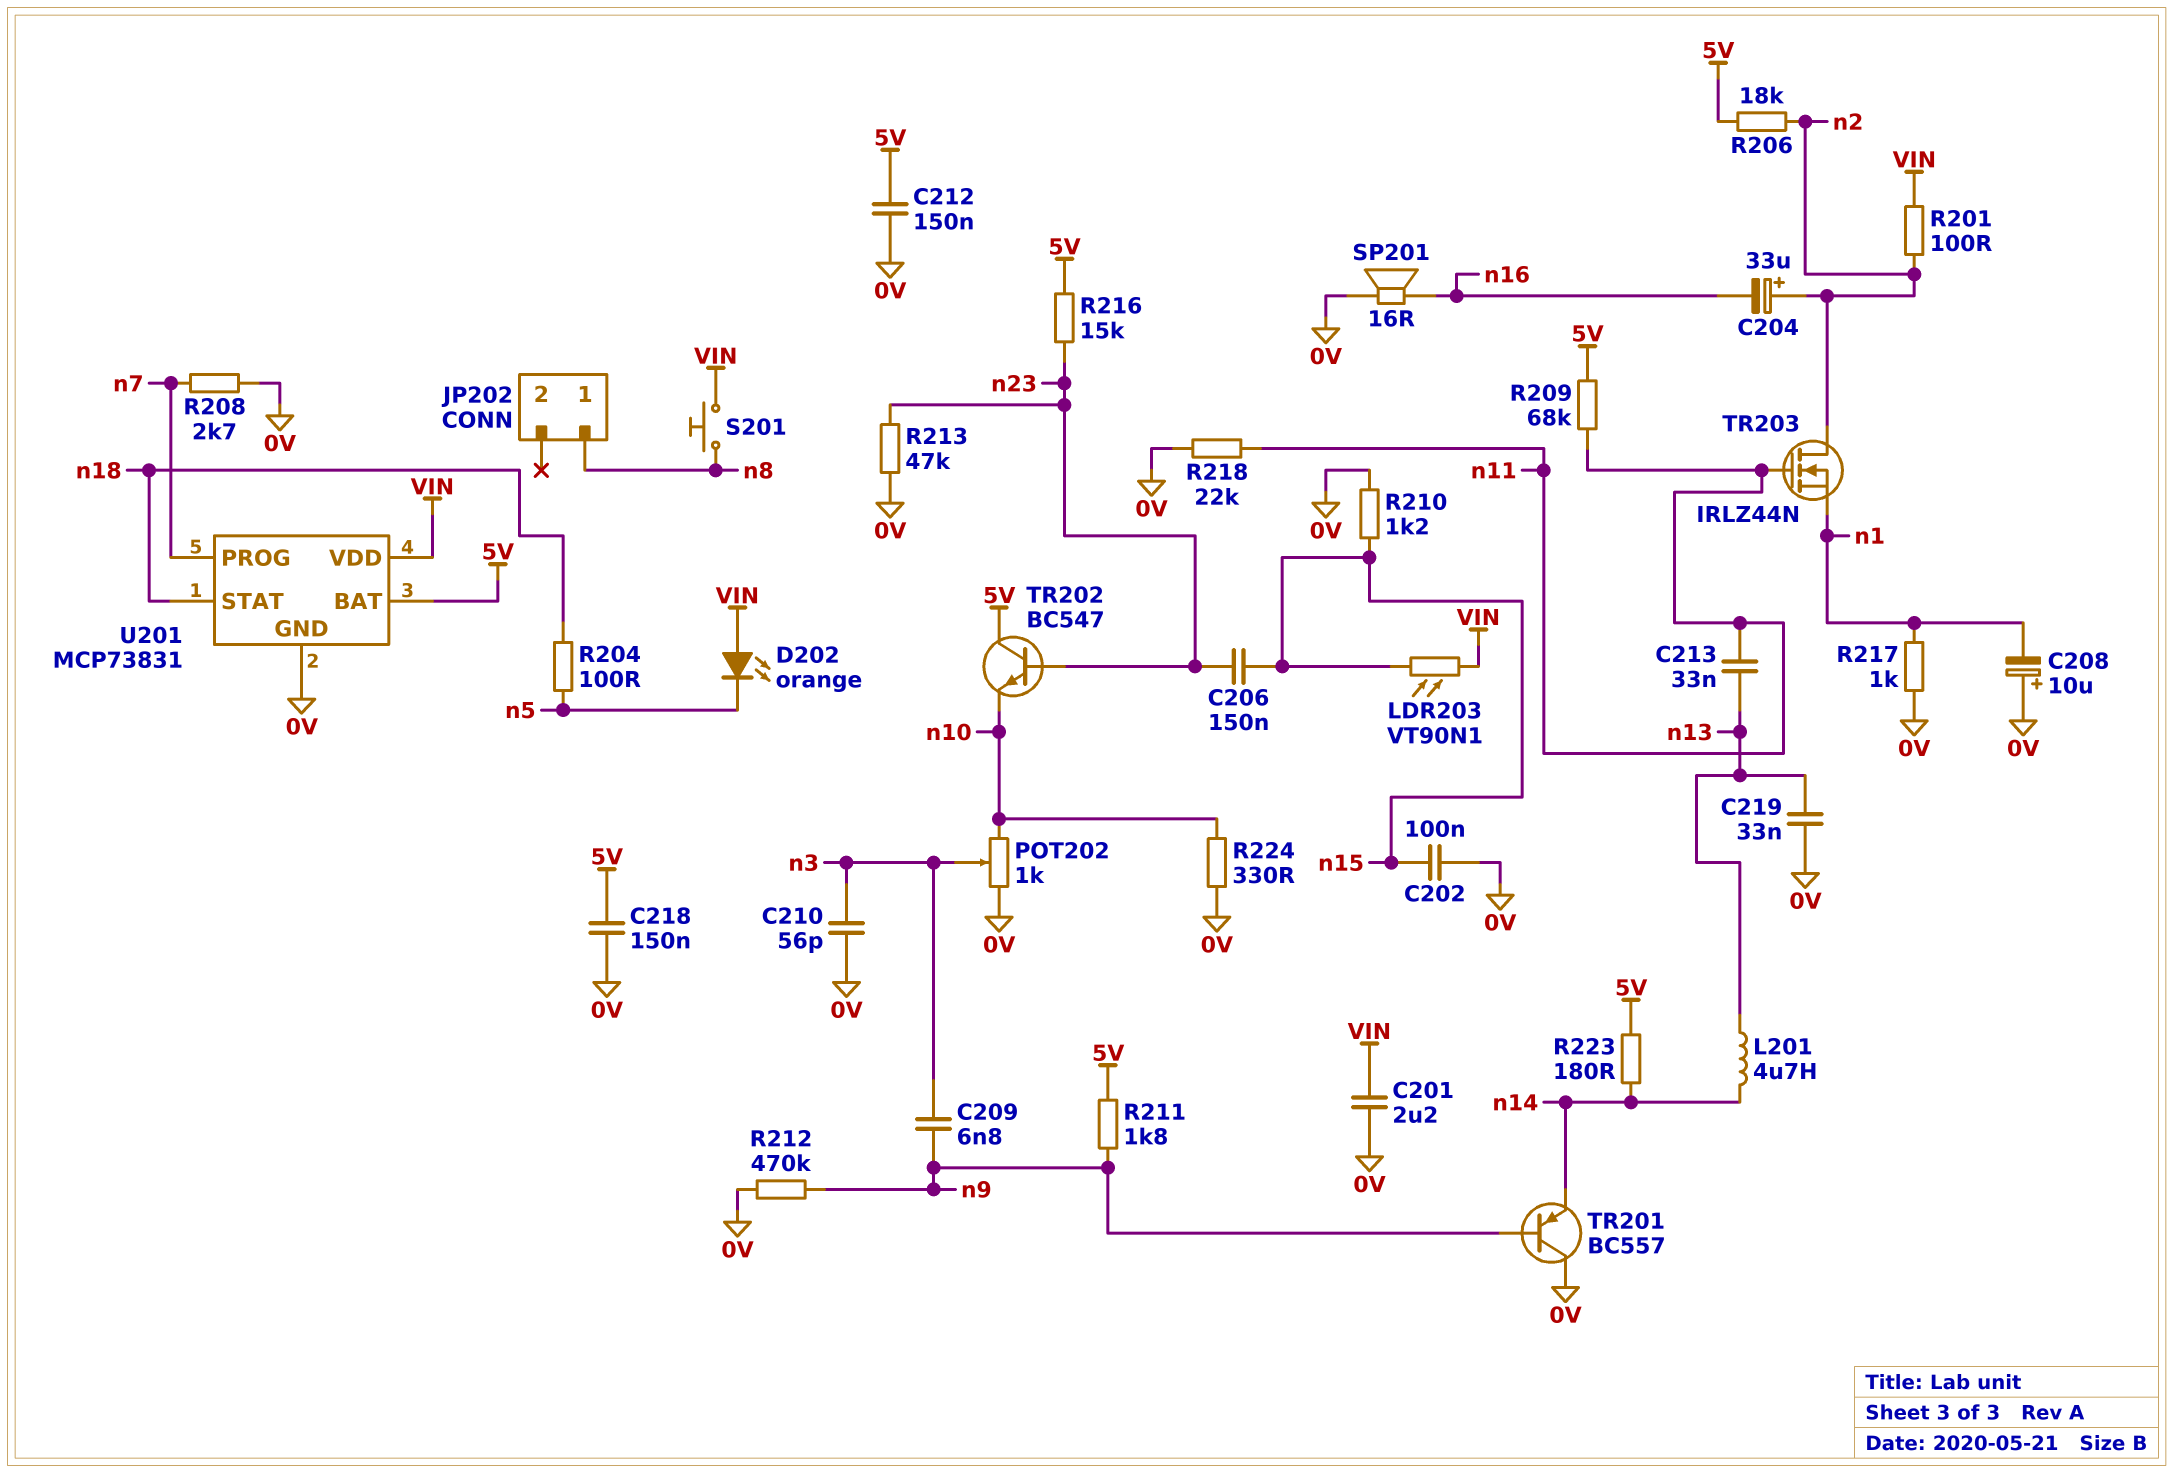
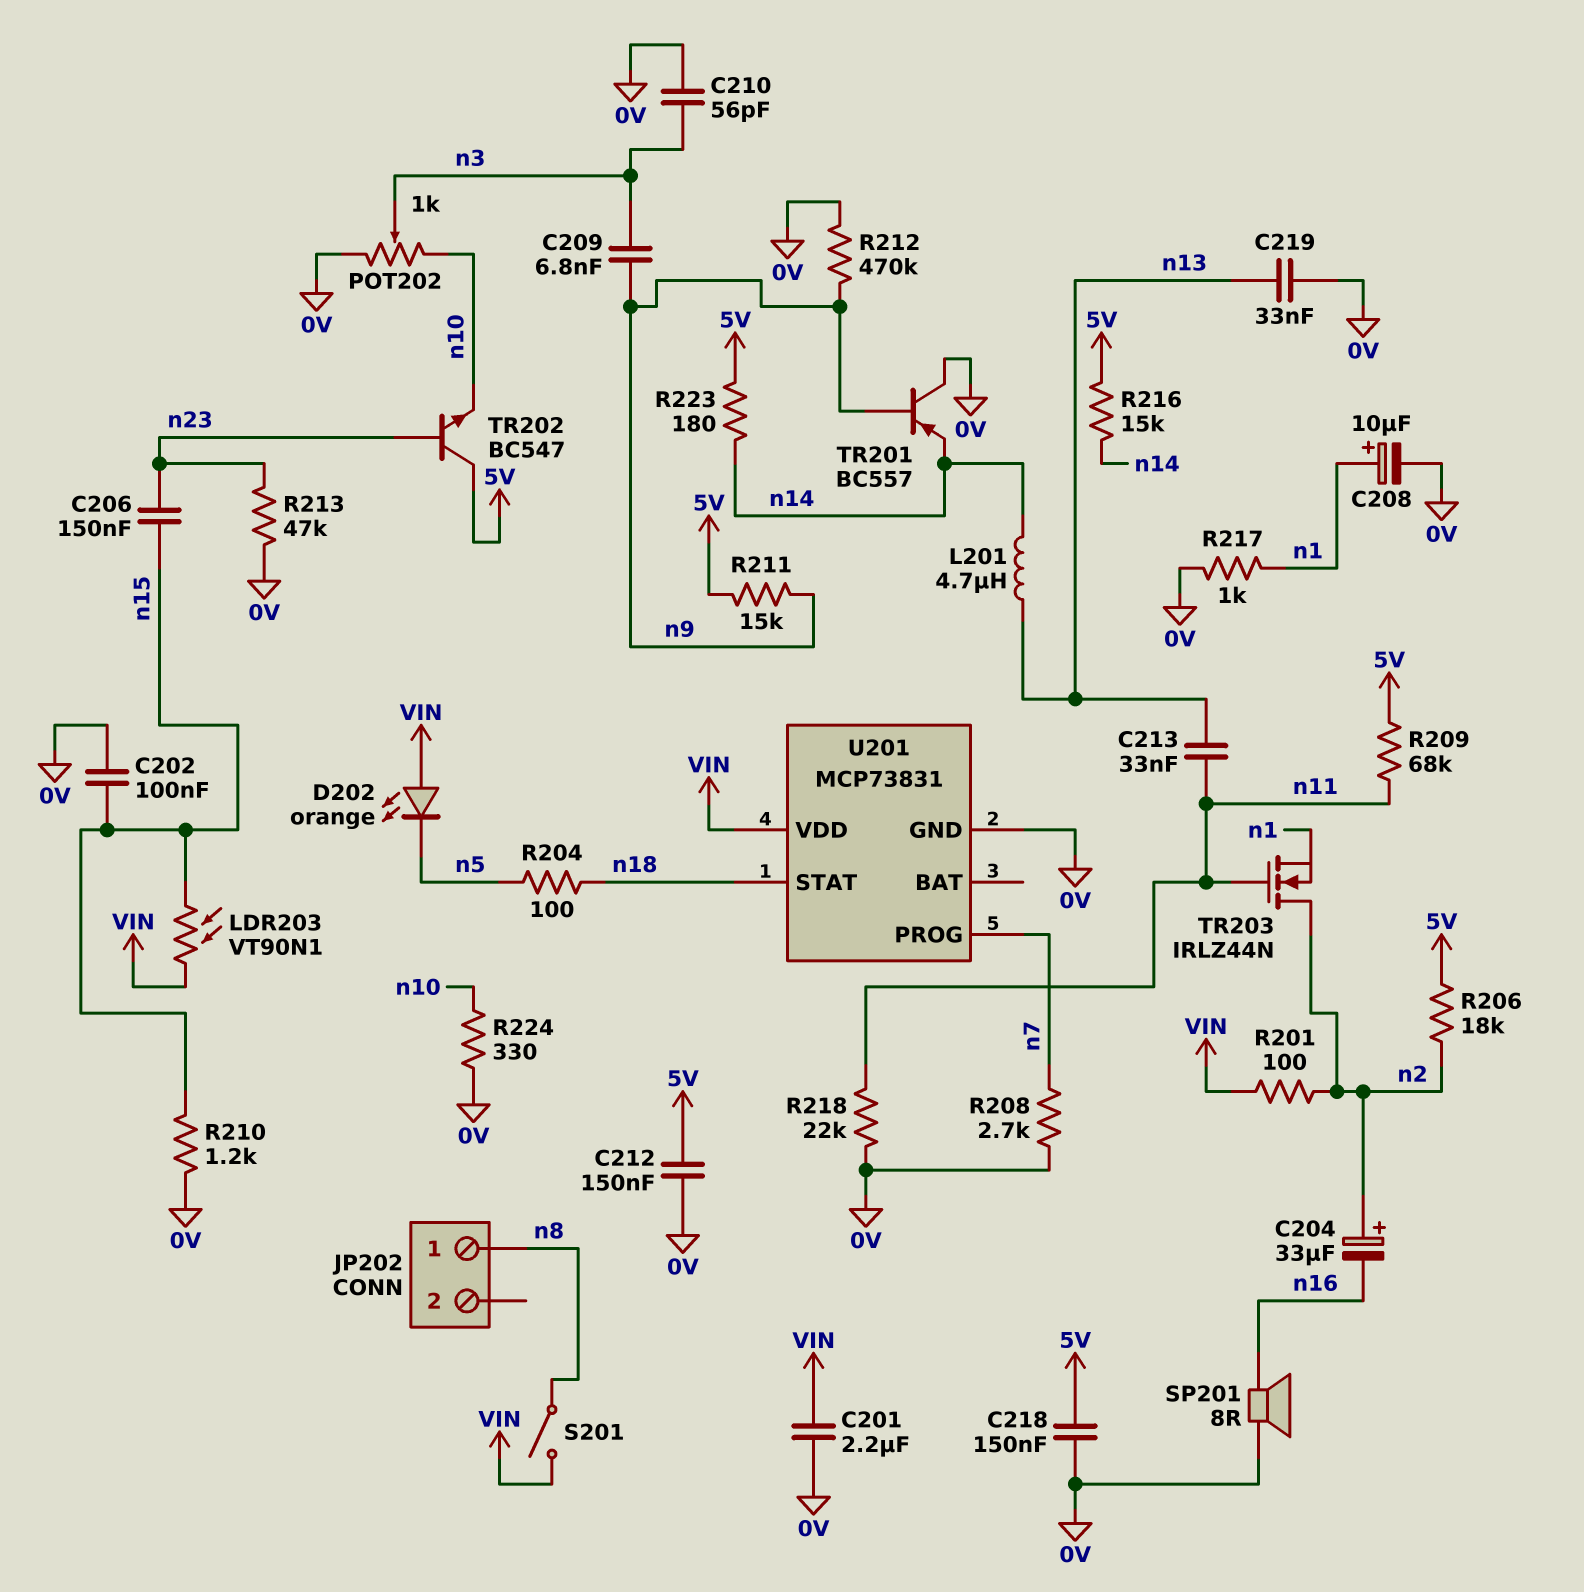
C208: 10uF (plus 0V, minus n1) -> 10uF (plus n1, minus 0V)
R211: 1.8k (5V, n9) -> 15k (5V, n9)
R216: 15k (5V, n23) -> 15k (5V, n14)
S201: button (VIN, n8) -> switch (VIN, n8)
SP201: speaker 16R (0V, n16) -> speaker 8R (0V, n16)
U201 pin BAT: 5V -> none

